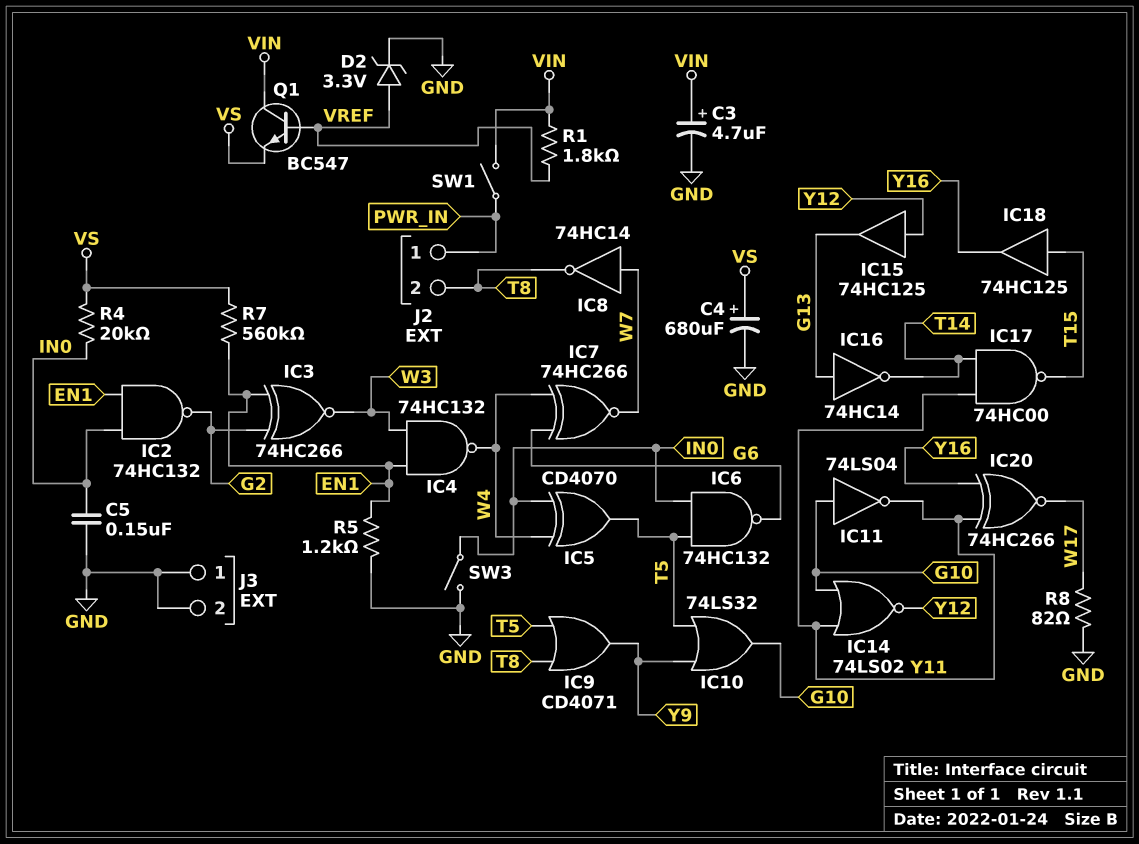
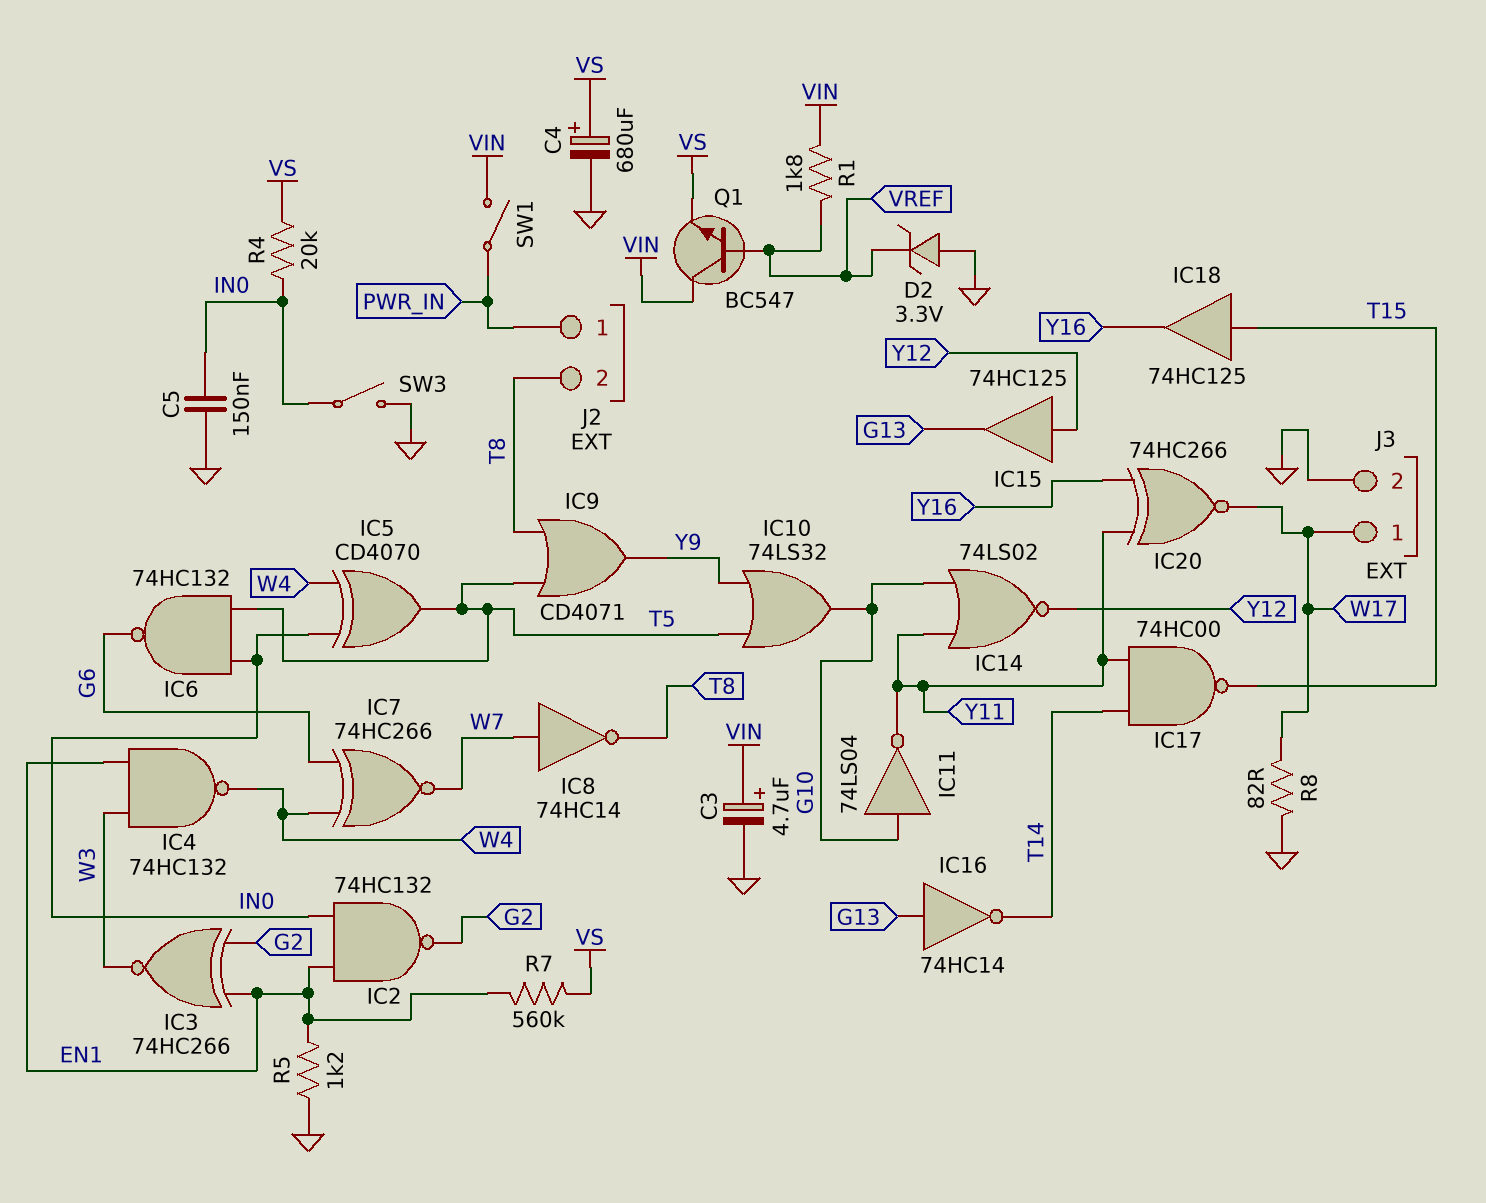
D2: zener 3.3V (A VREF, K GND) -> zener 3.3V (A GND, K VREF)
J3 pin 1: GND -> W17

